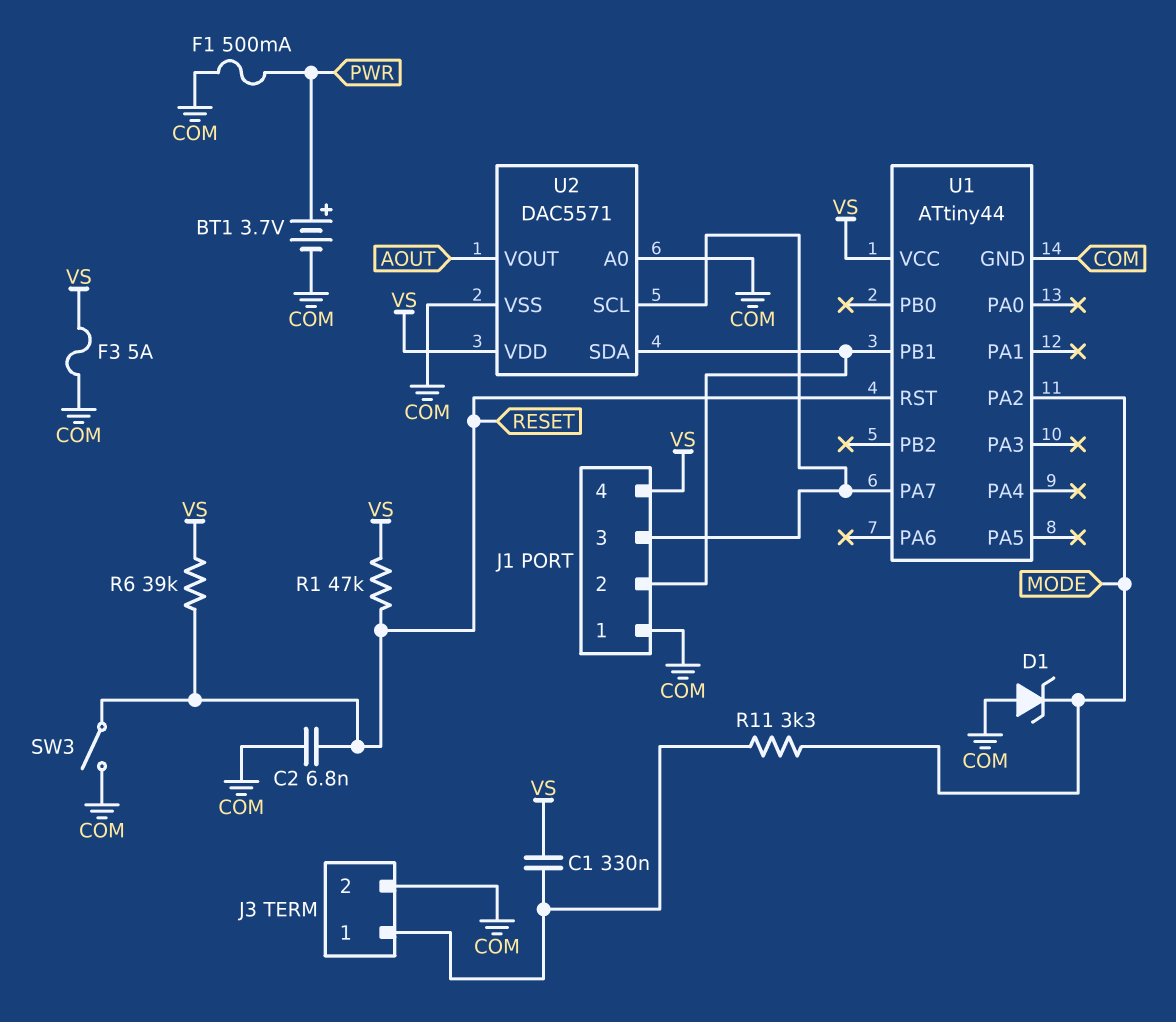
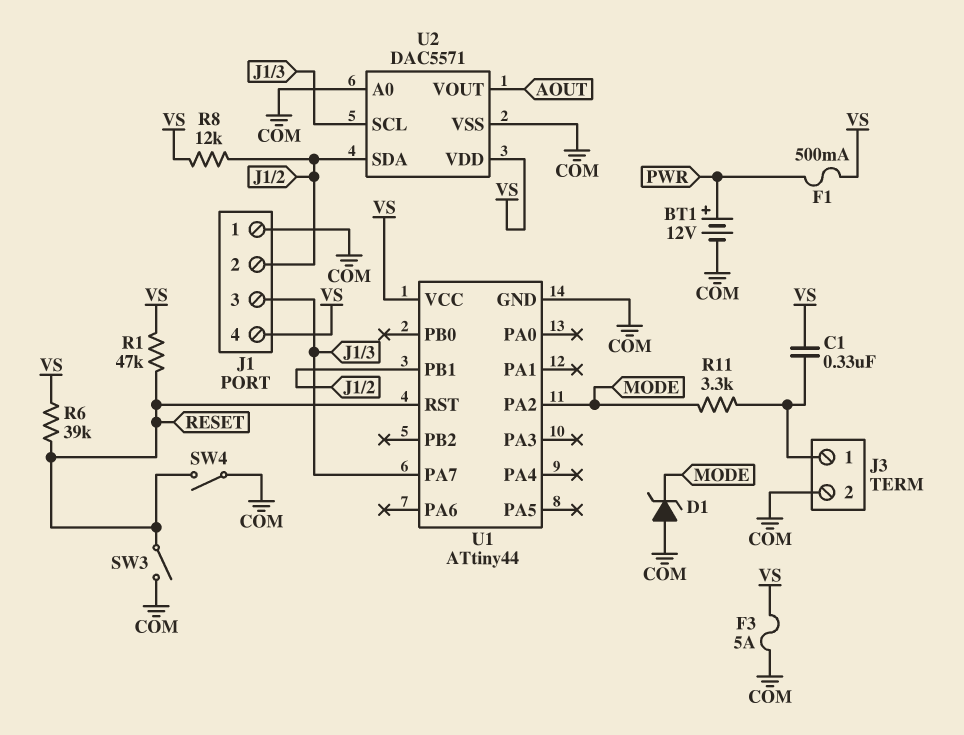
BT1: 3.7V (plus PWR, minus COM) -> 12V (plus PWR, minus COM)
C2: 6.8nF (COM, RESET) -> none
F1: 500mA (COM, PWR) -> 500mA (PWR, VS)
R8: none -> 12k (J1/2, VS)
SW4: none -> switch (COM, RESET)

